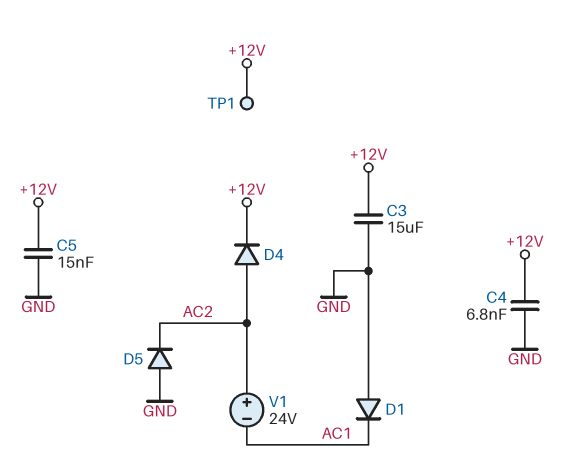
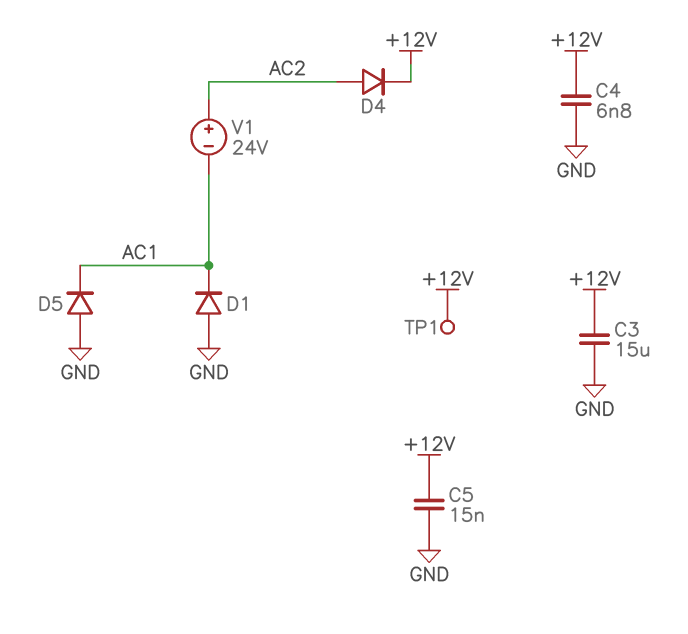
D5: diode (A GND, K AC2) -> diode (A GND, K AC1)

